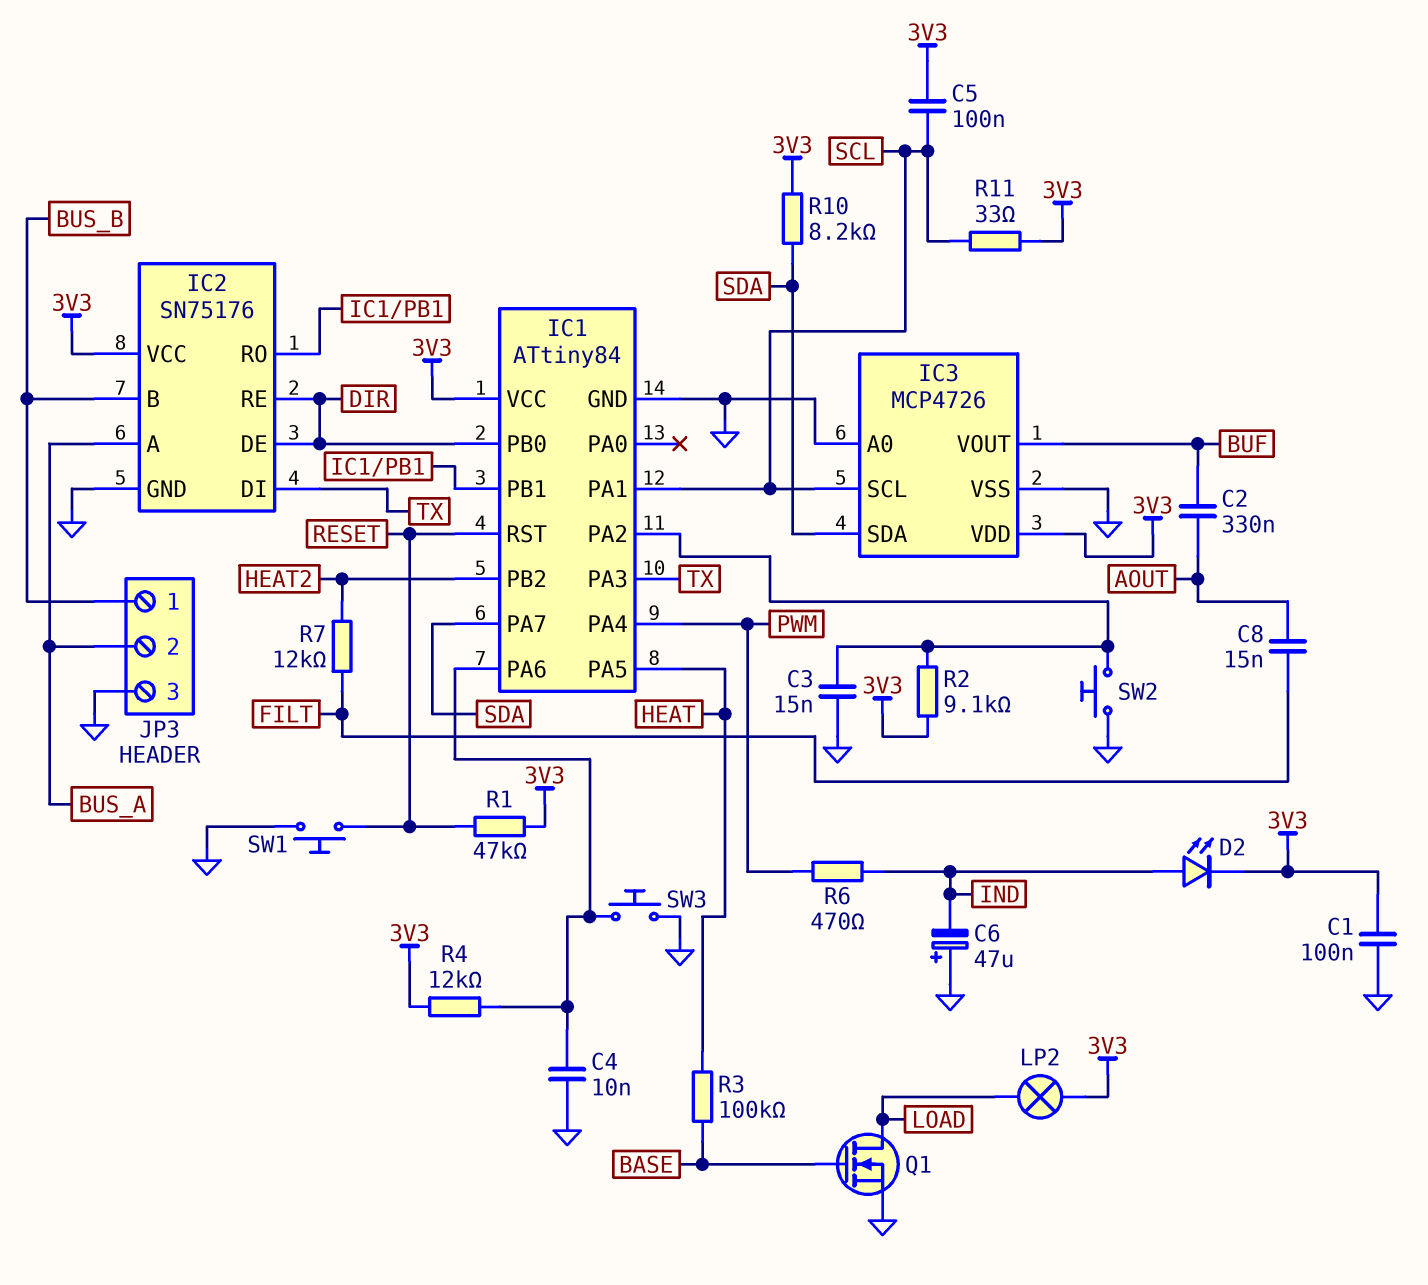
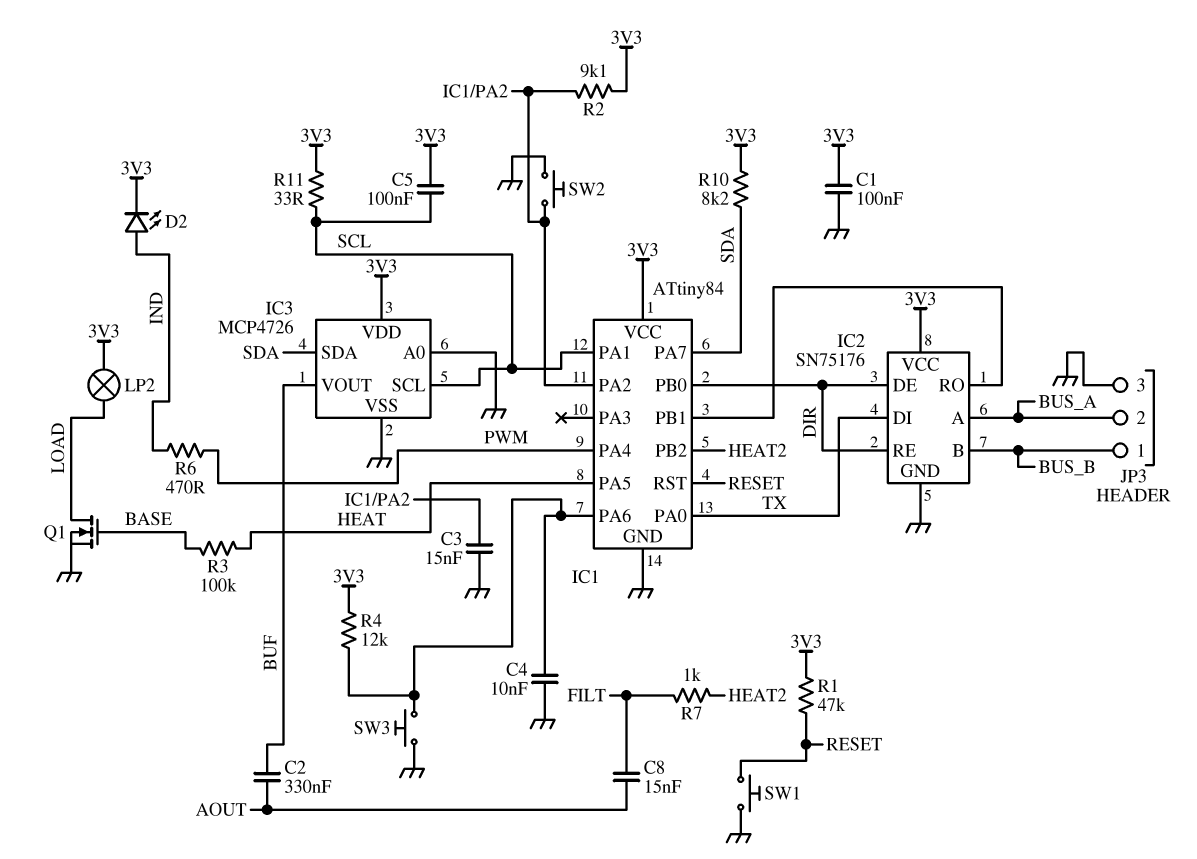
C6: 47uF (plus GND, minus IND) -> none
IC1 pin PA0: none -> TX
IC1 pin PA3: TX -> none
R7: 12k (FILT, HEAT2) -> 1k (FILT, HEAT2)

